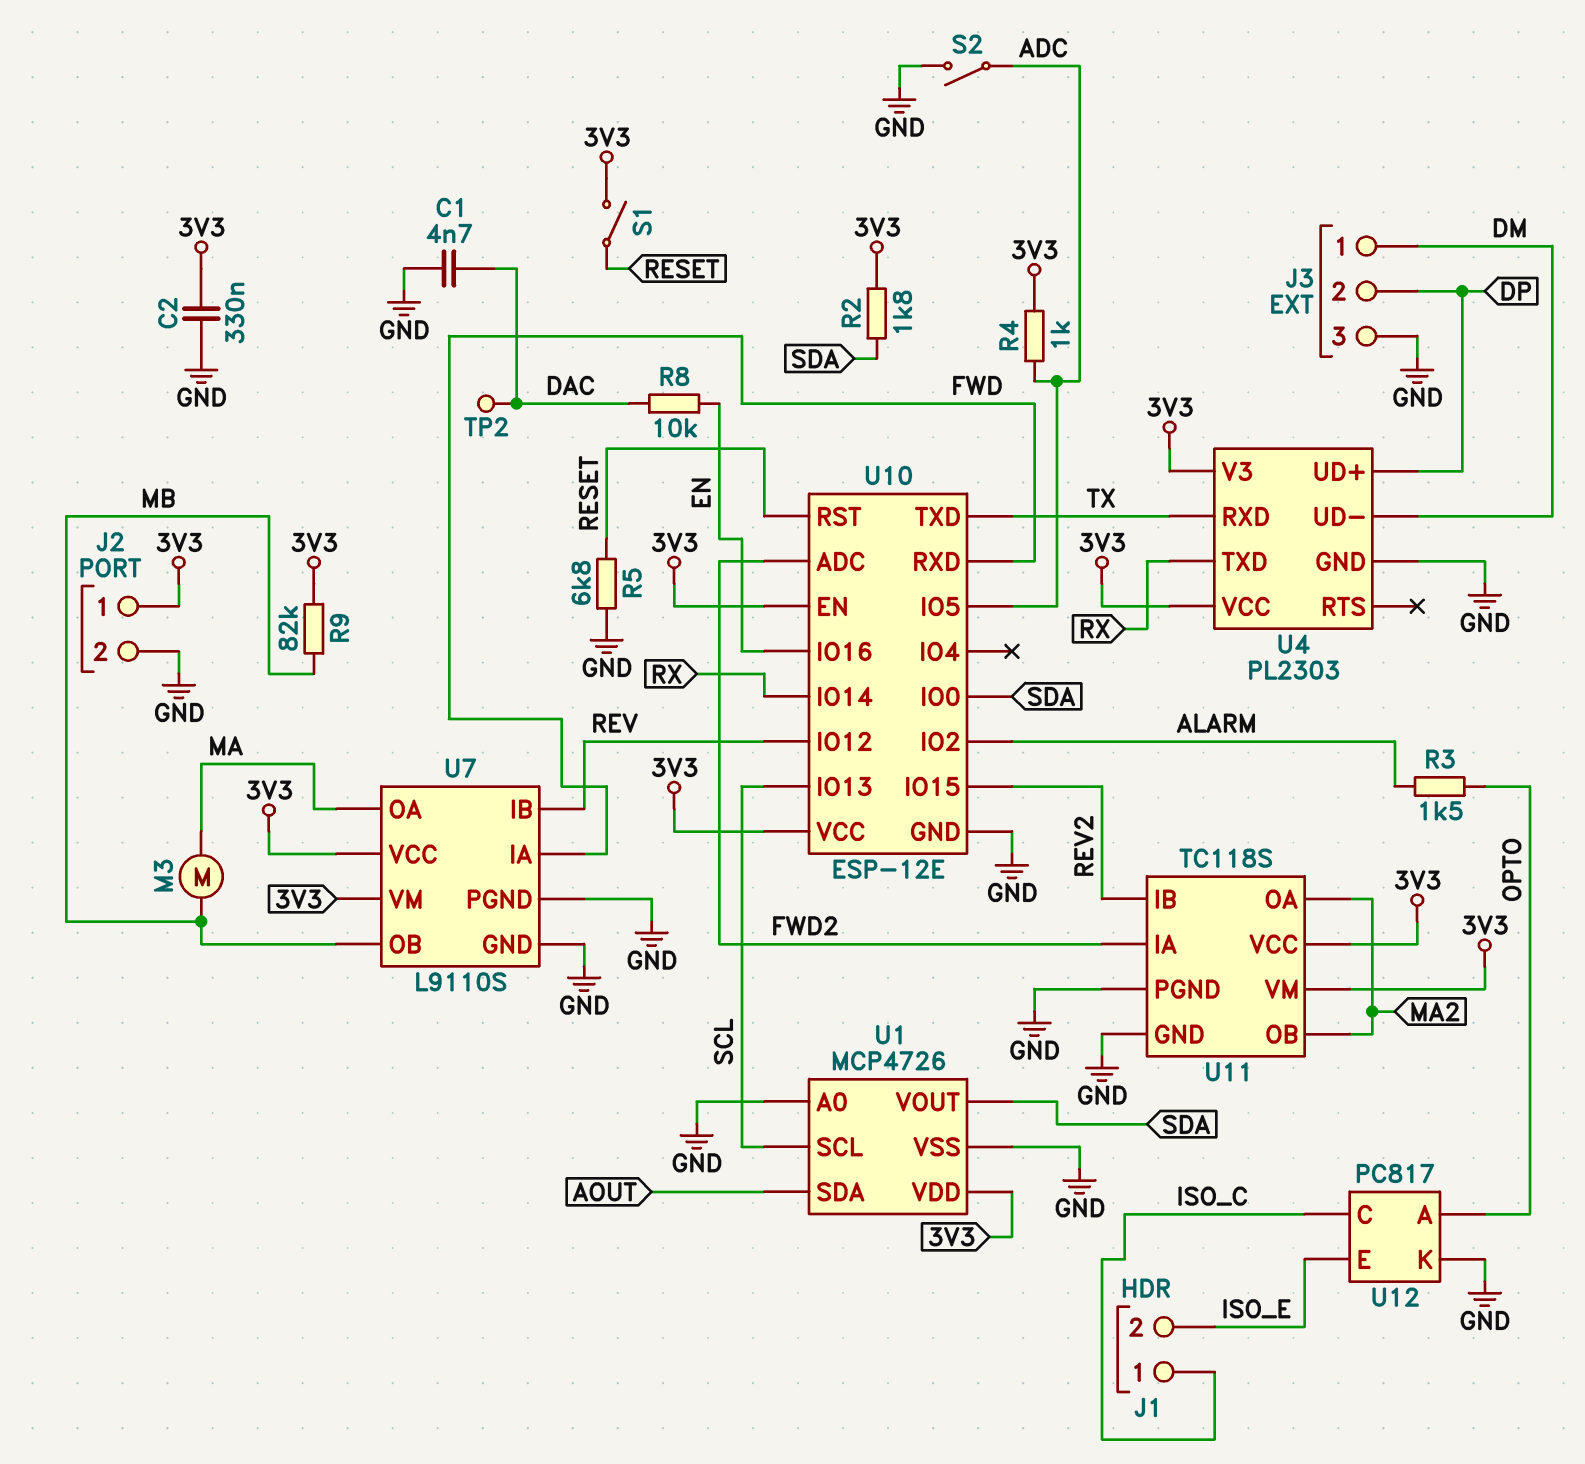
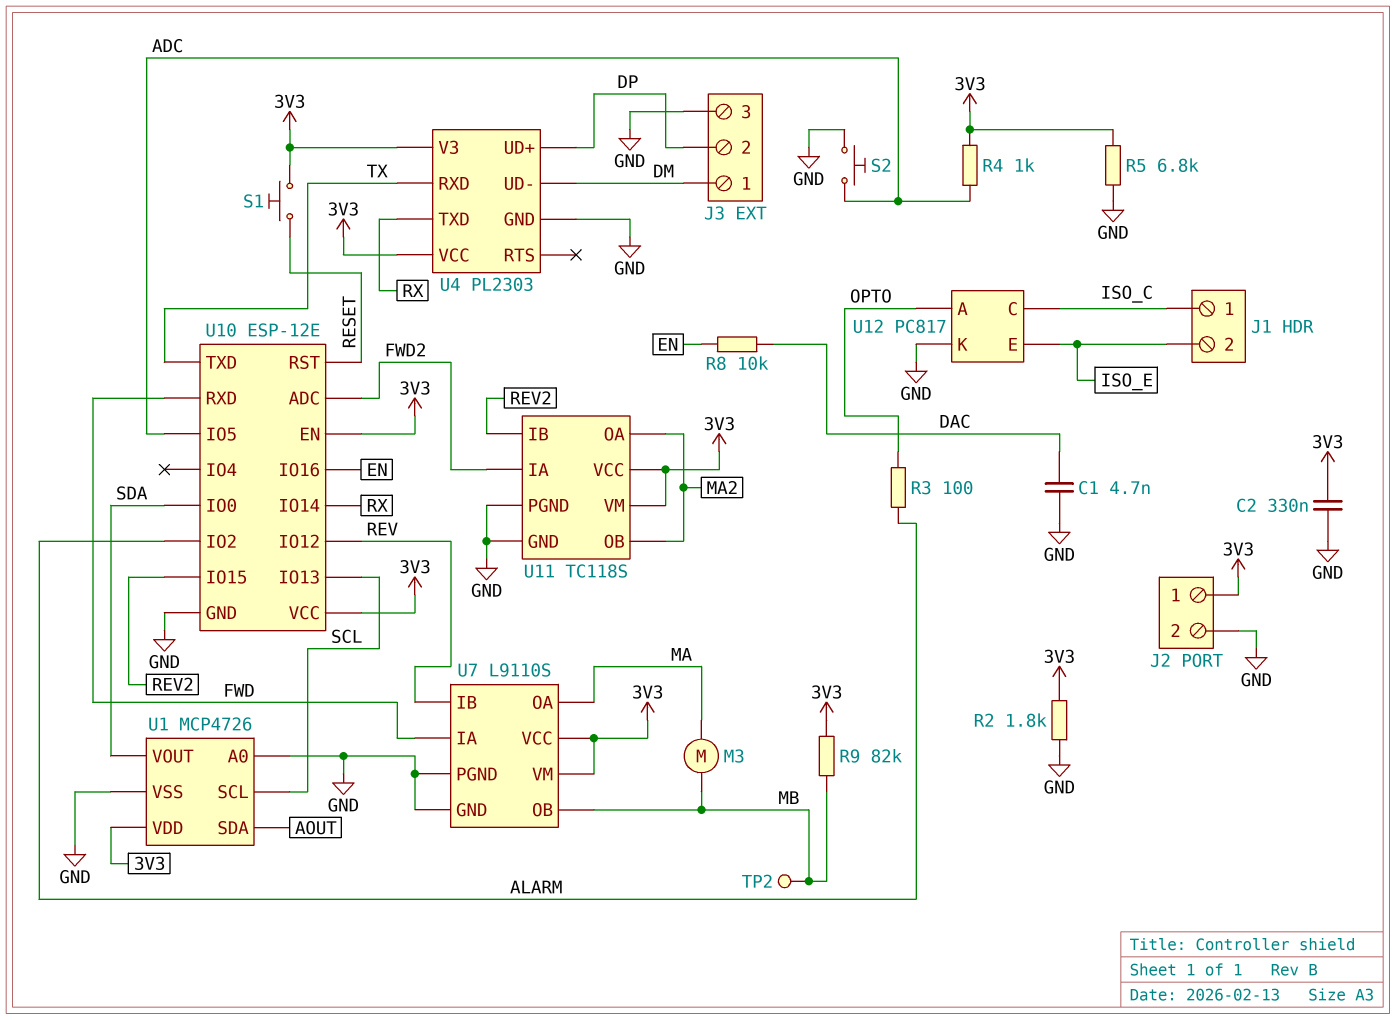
R2: 1.8k (3V3, SDA) -> 1.8k (3V3, GND)
R3: 1.5k (ALARM, OPTO) -> 100 (ALARM, OPTO)
R5: 6.8k (GND, RESET) -> 6.8k (3V3, GND)
S1: switch (3V3, RESET) -> button (3V3, RESET)
S2: switch (ADC, GND) -> button (ADC, GND)
TP2: test point (DAC) -> test point (MB)

